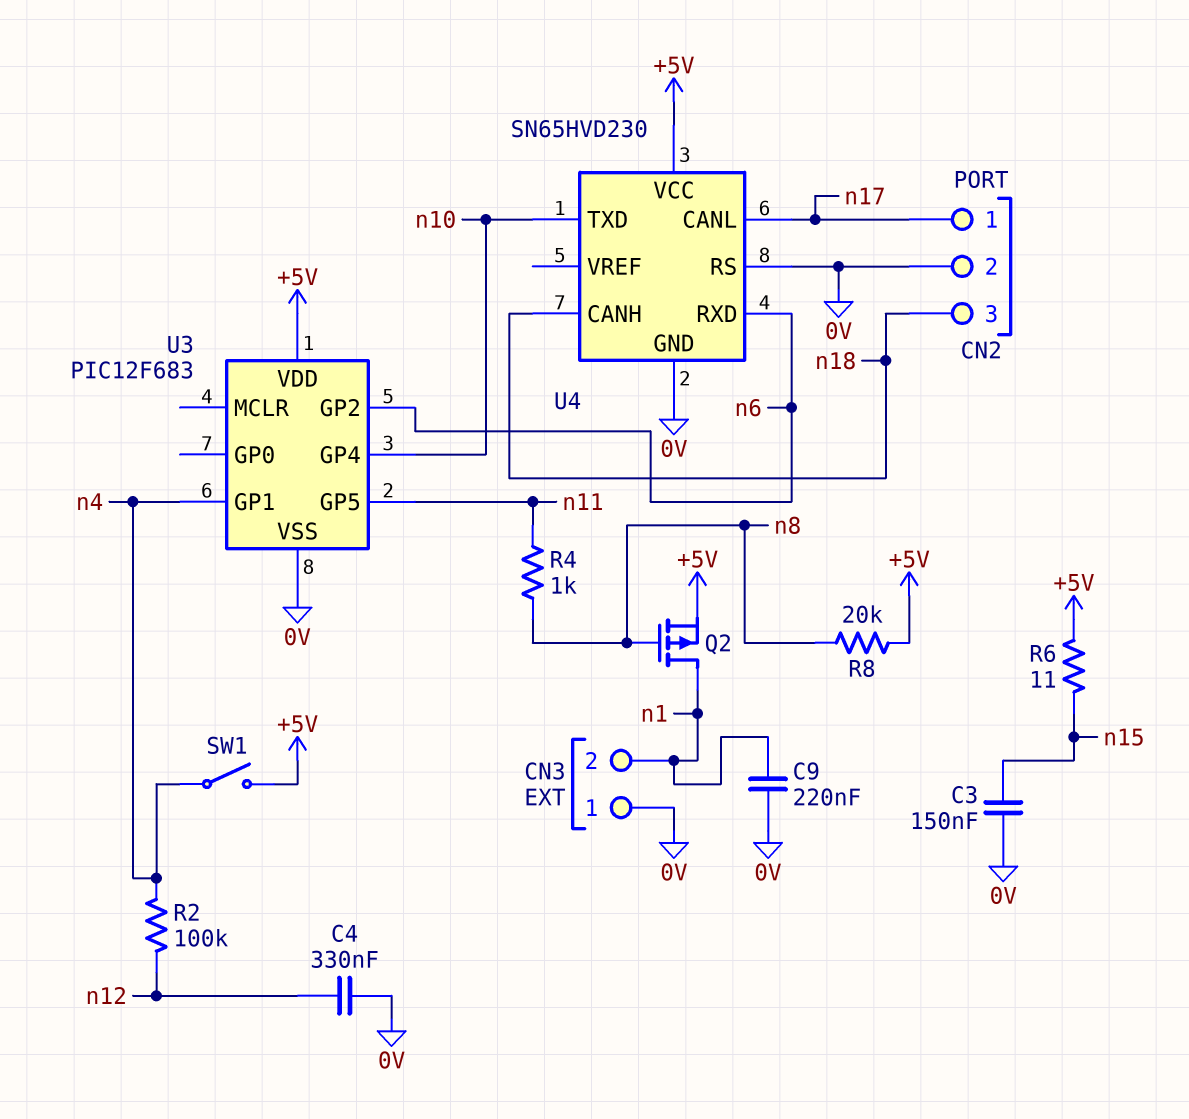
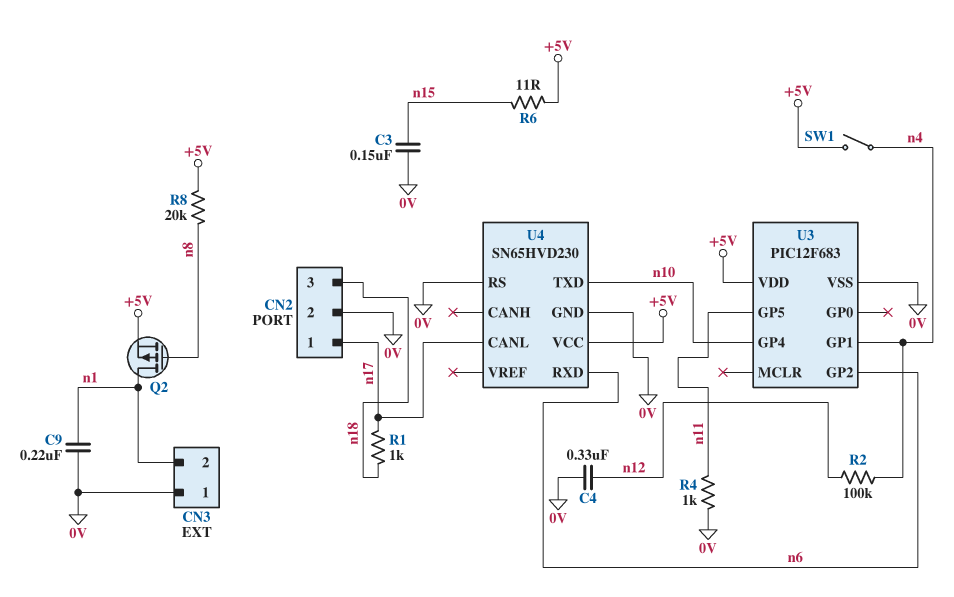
R1: none -> 1k (n17, n18)
R4: 1k (n8, n11) -> 1k (0V, n11)
U4 pin CANH: n18 -> none

